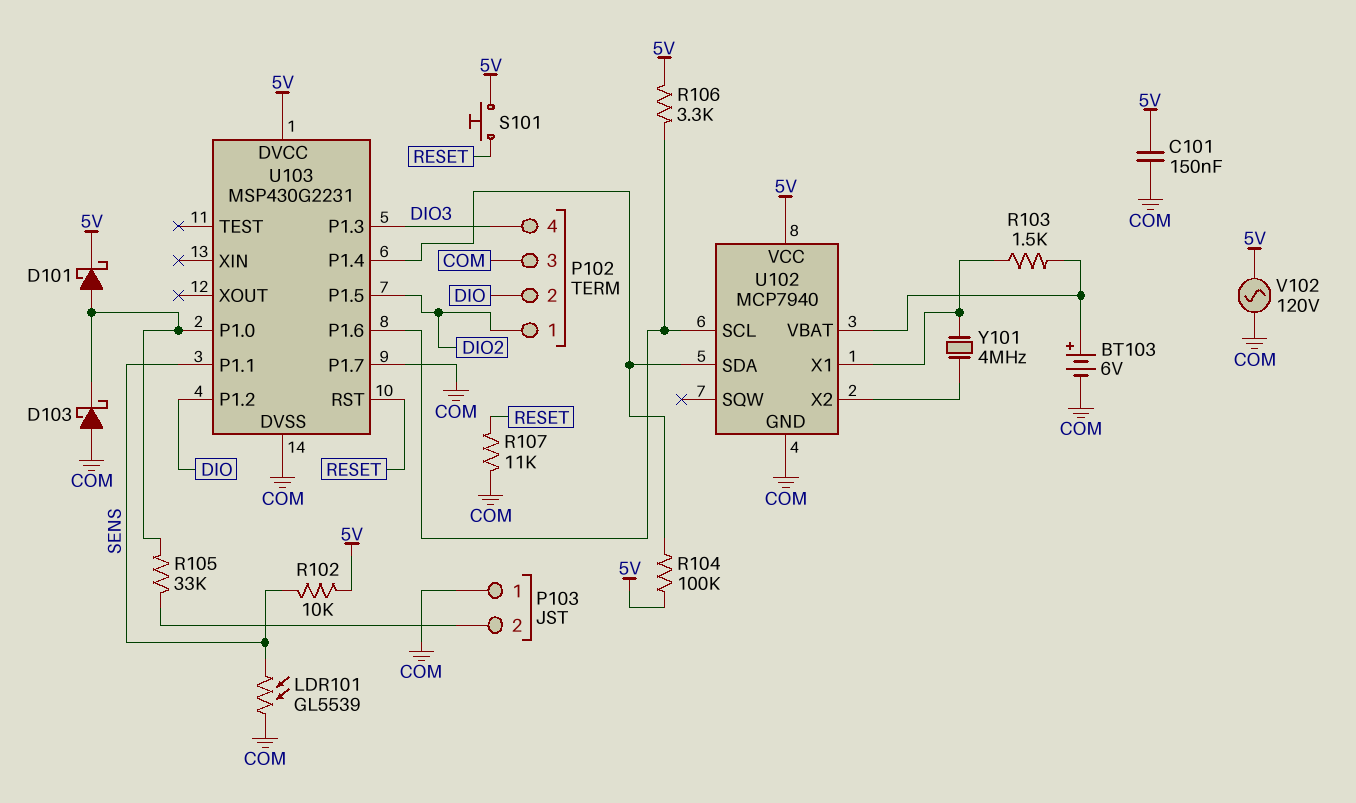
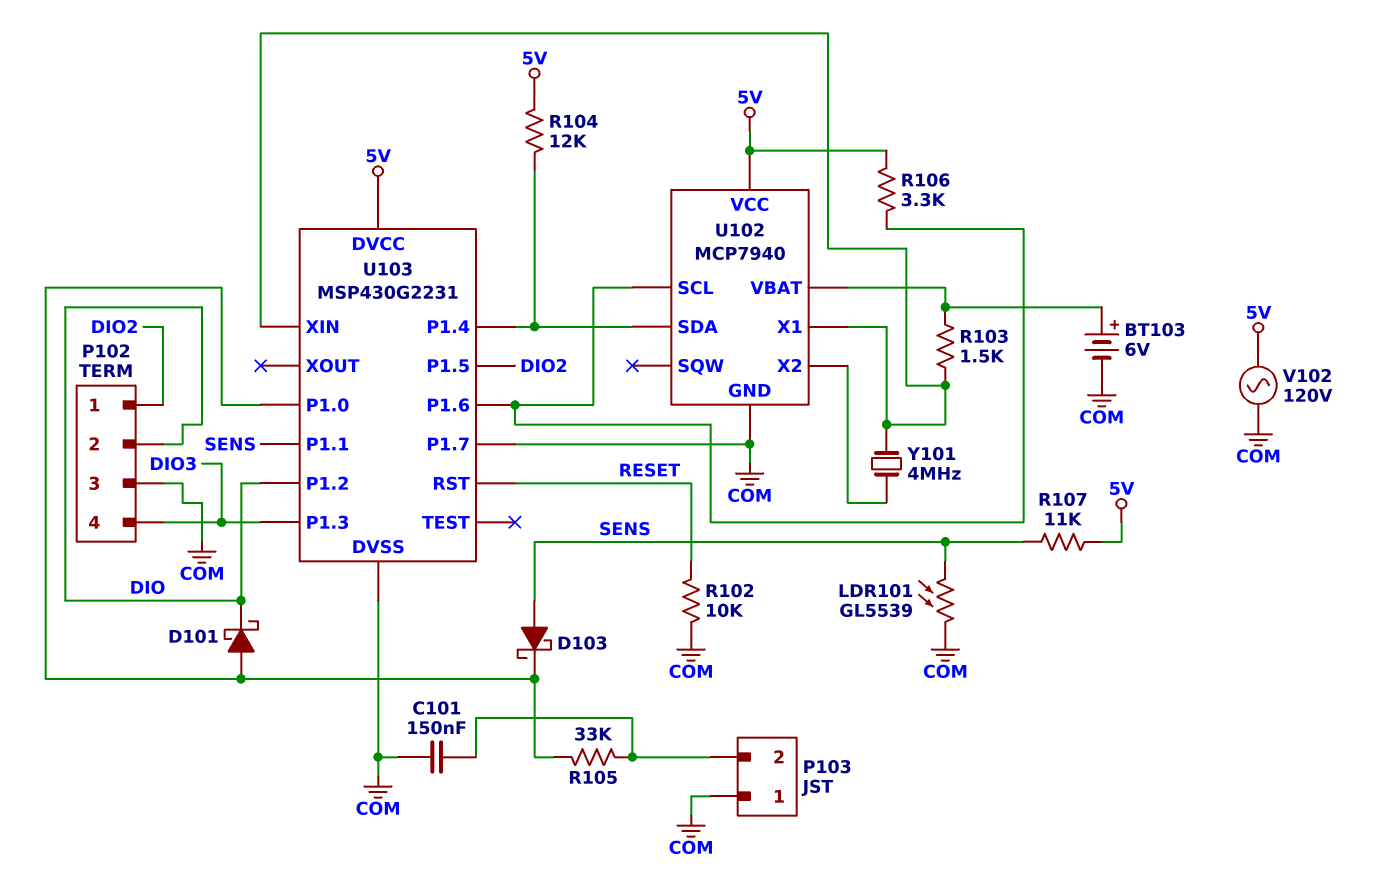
C101: 150nF (5V, COM) -> 150nF (COM, P103/2)
D101: schottky (A U103/P1.0, K 5V) -> schottky (A U103/P1.0, K DIO)
D103: schottky (A COM, K U103/P1.0) -> schottky (A SENS, K U103/P1.0)
R102: 10k (5V, SENS) -> 10k (COM, RESET)
R104: 100k (5V, U102/SDA) -> 12k (5V, U102/SDA)
R107: 11k (COM, RESET) -> 11k (5V, SENS)
S101: button (5V, RESET) -> none
U103 pin XIN: none -> U102/X1

